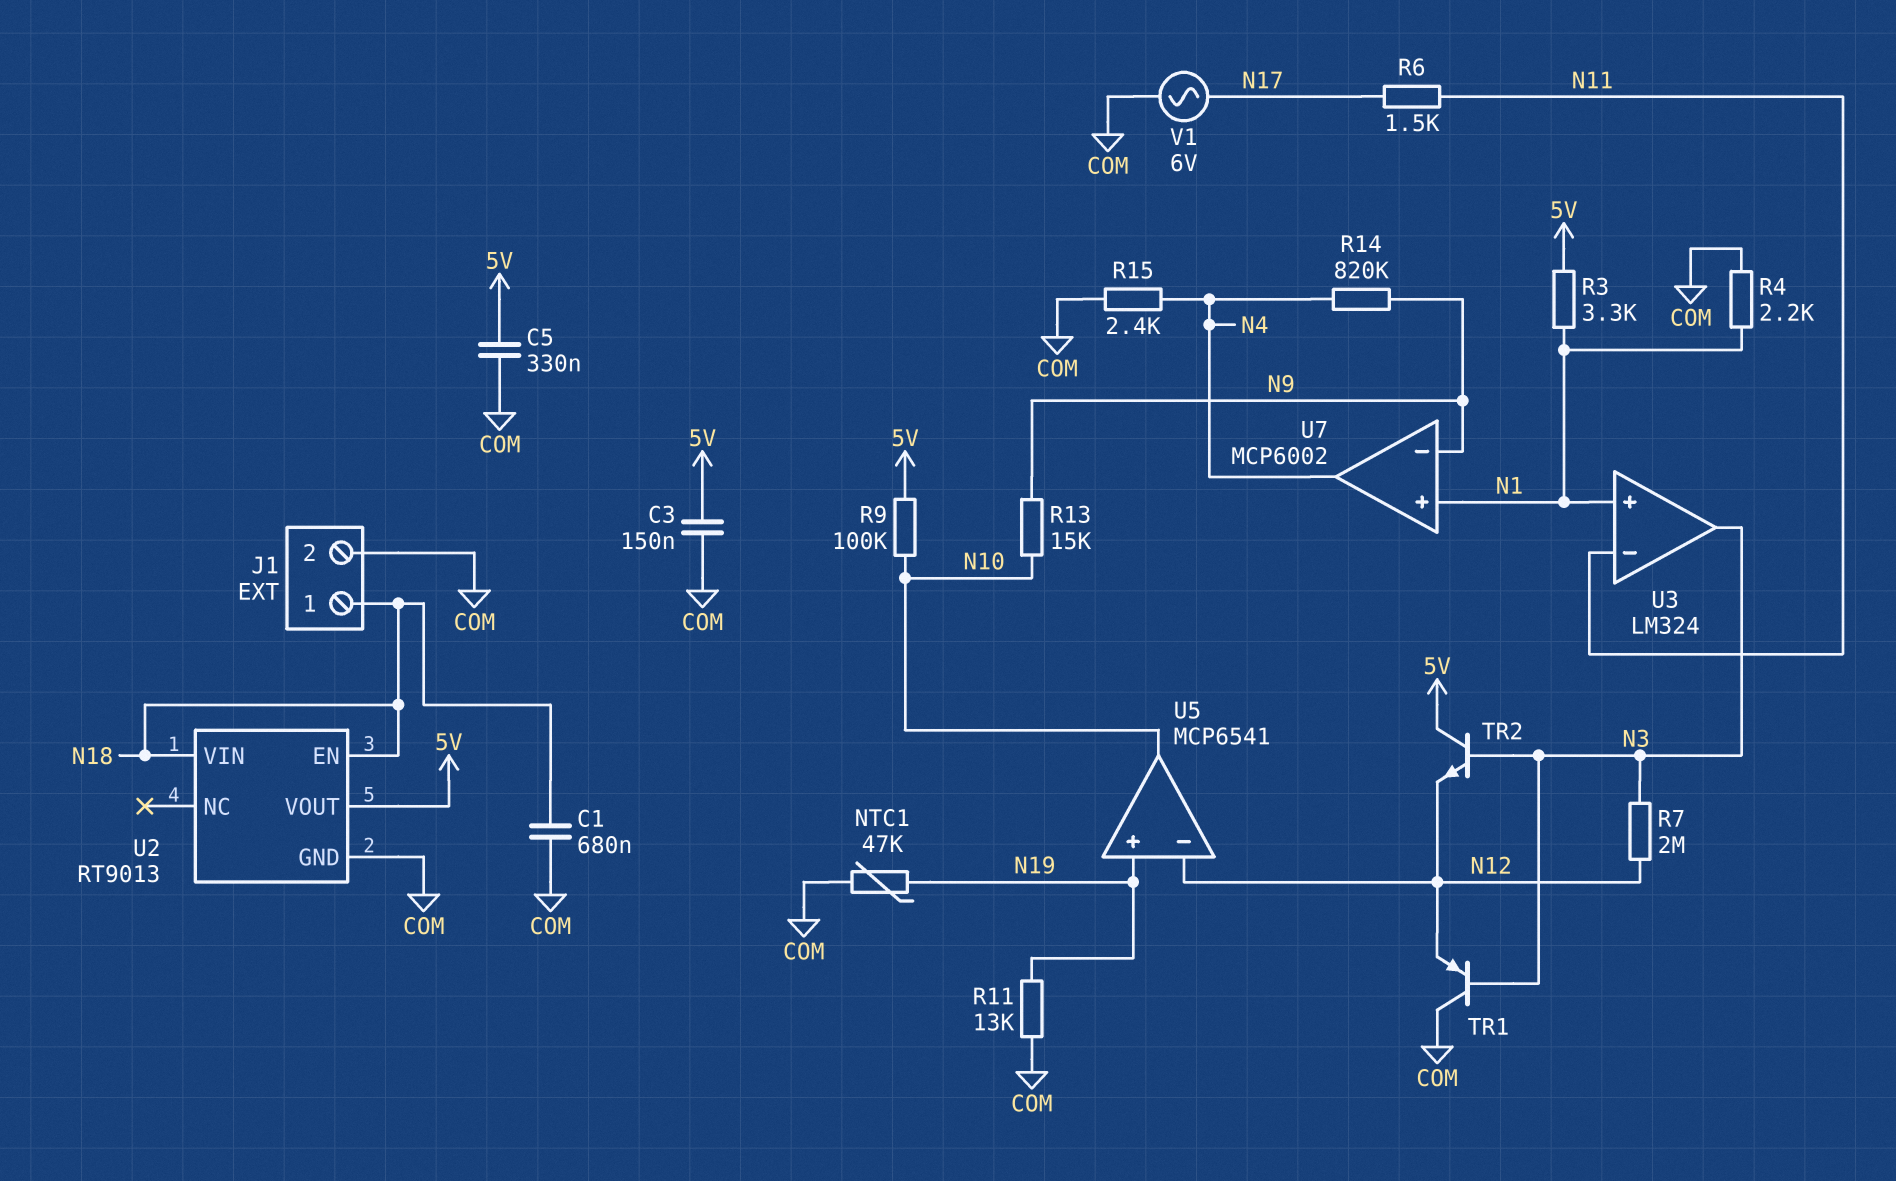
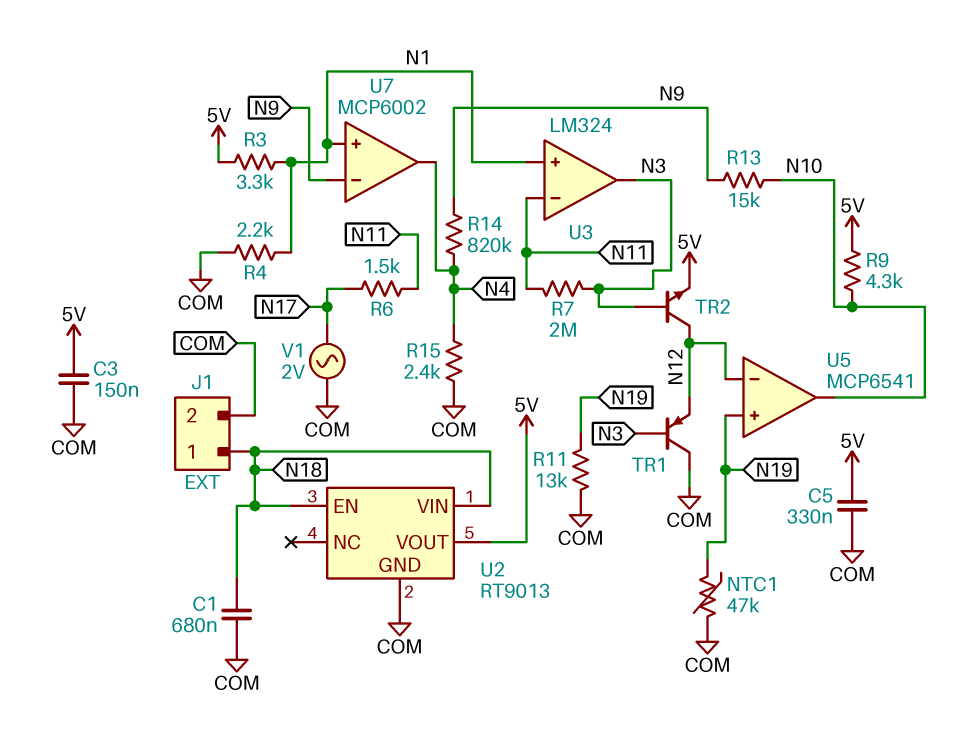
R7: 2M (N3, N12) -> 2M (N3, N11)
R9: 100k (5V, N10) -> 4.3k (5V, N10)
TR2: NPN (B N3, C 5V, E N12) -> NPN (B N3, C N12, E 5V)
V1: AC 6V (COM, N17) -> AC 2V (COM, N17)

